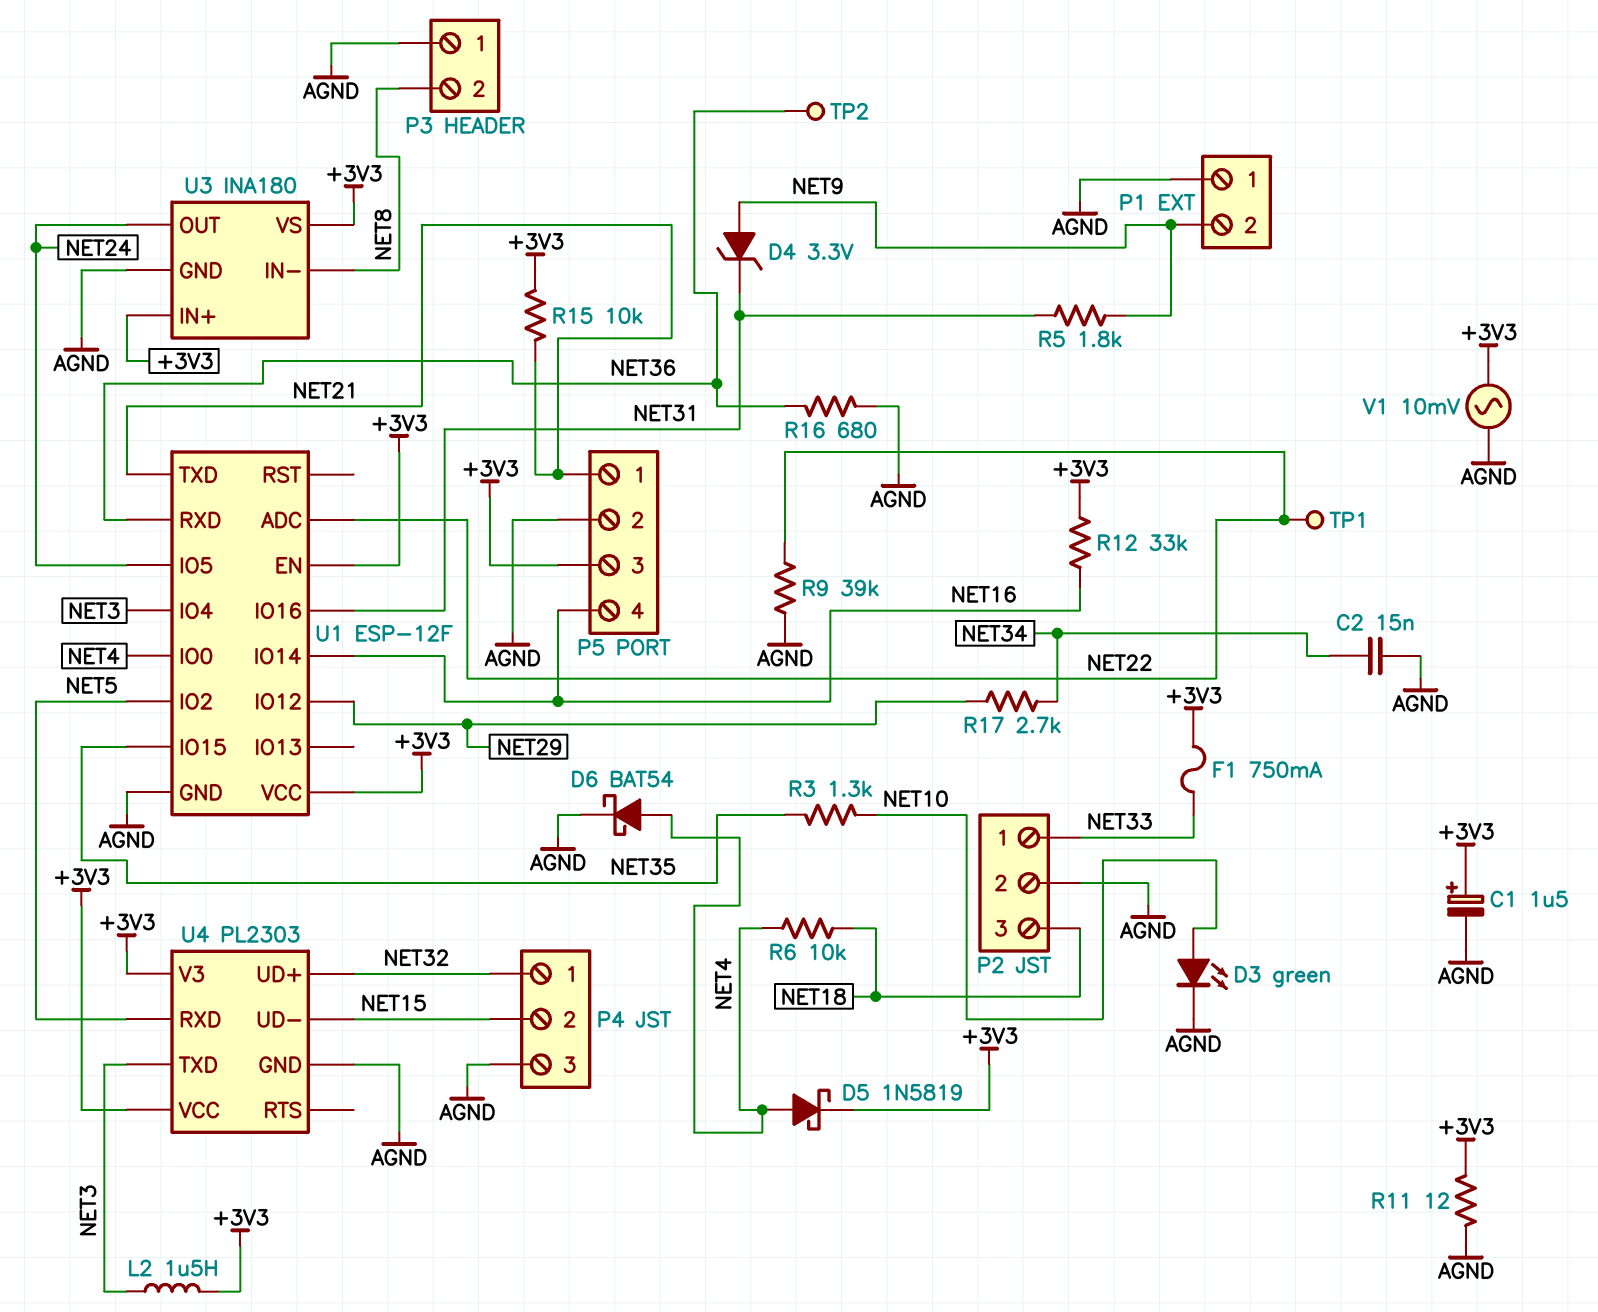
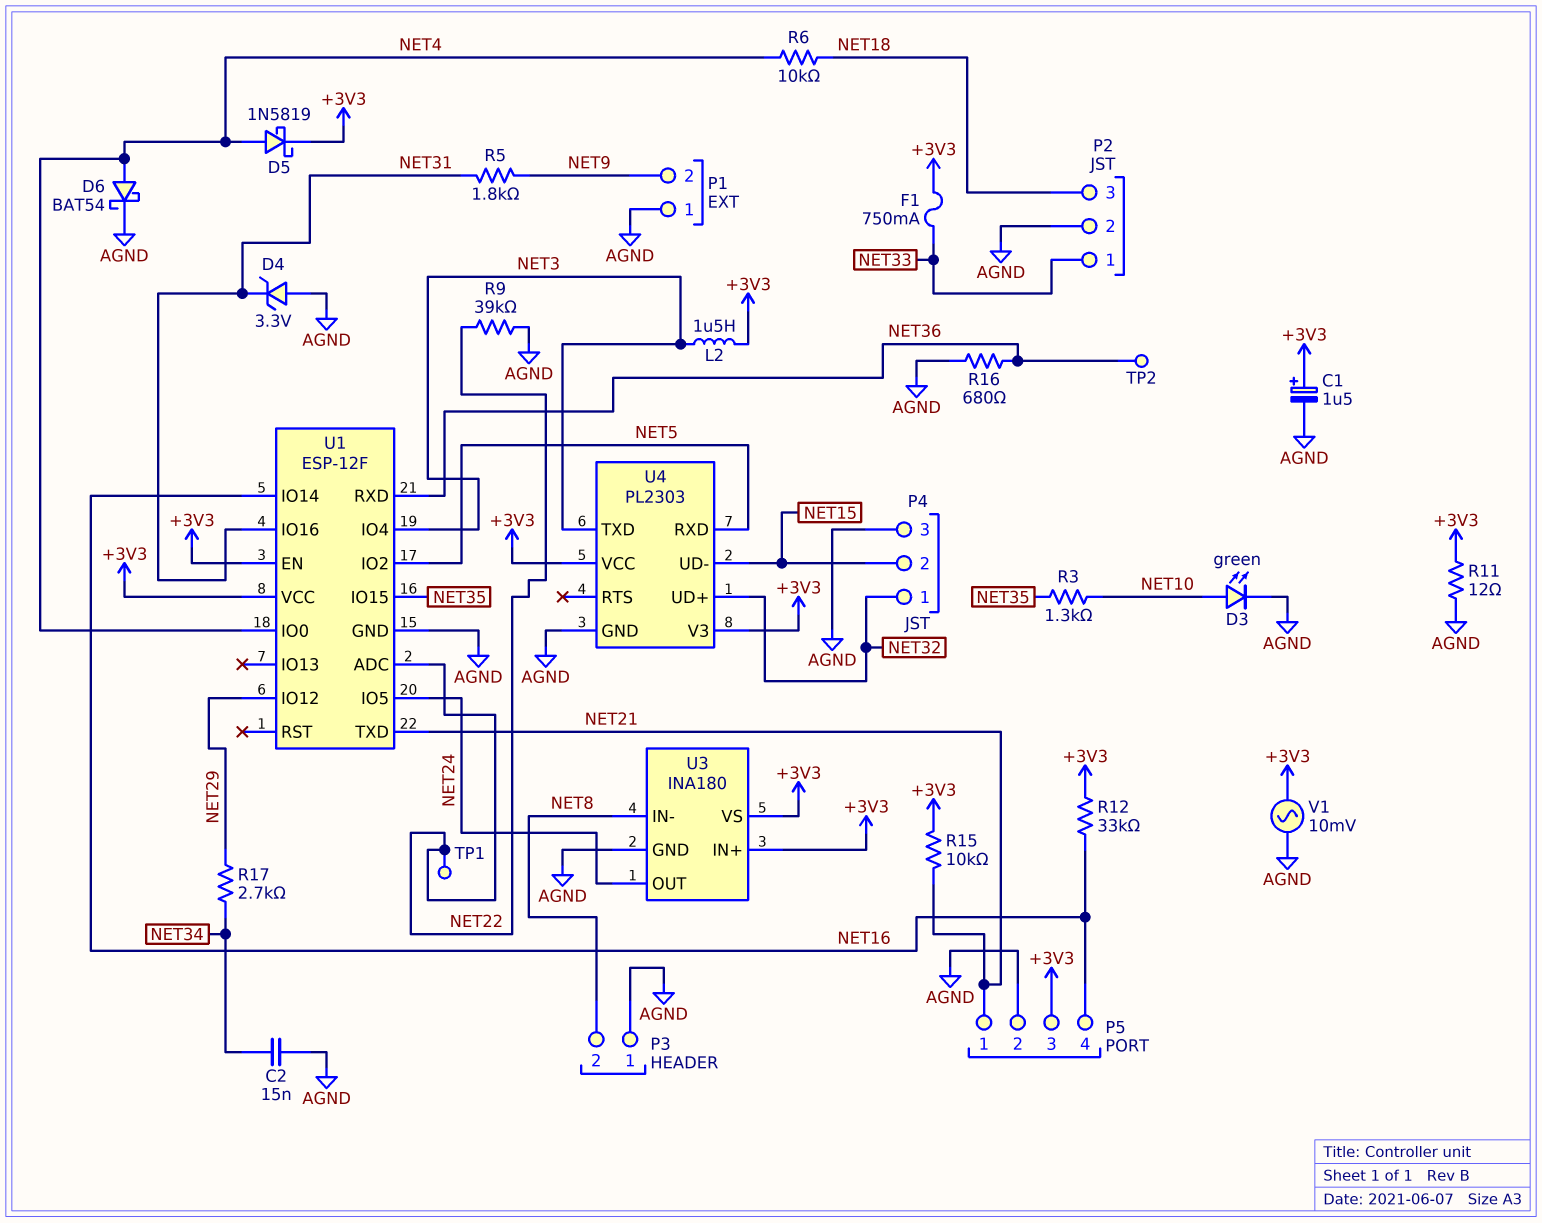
D4: zener 3.3V (A NET9, K NET31) -> zener 3.3V (A AGND, K NET31)

